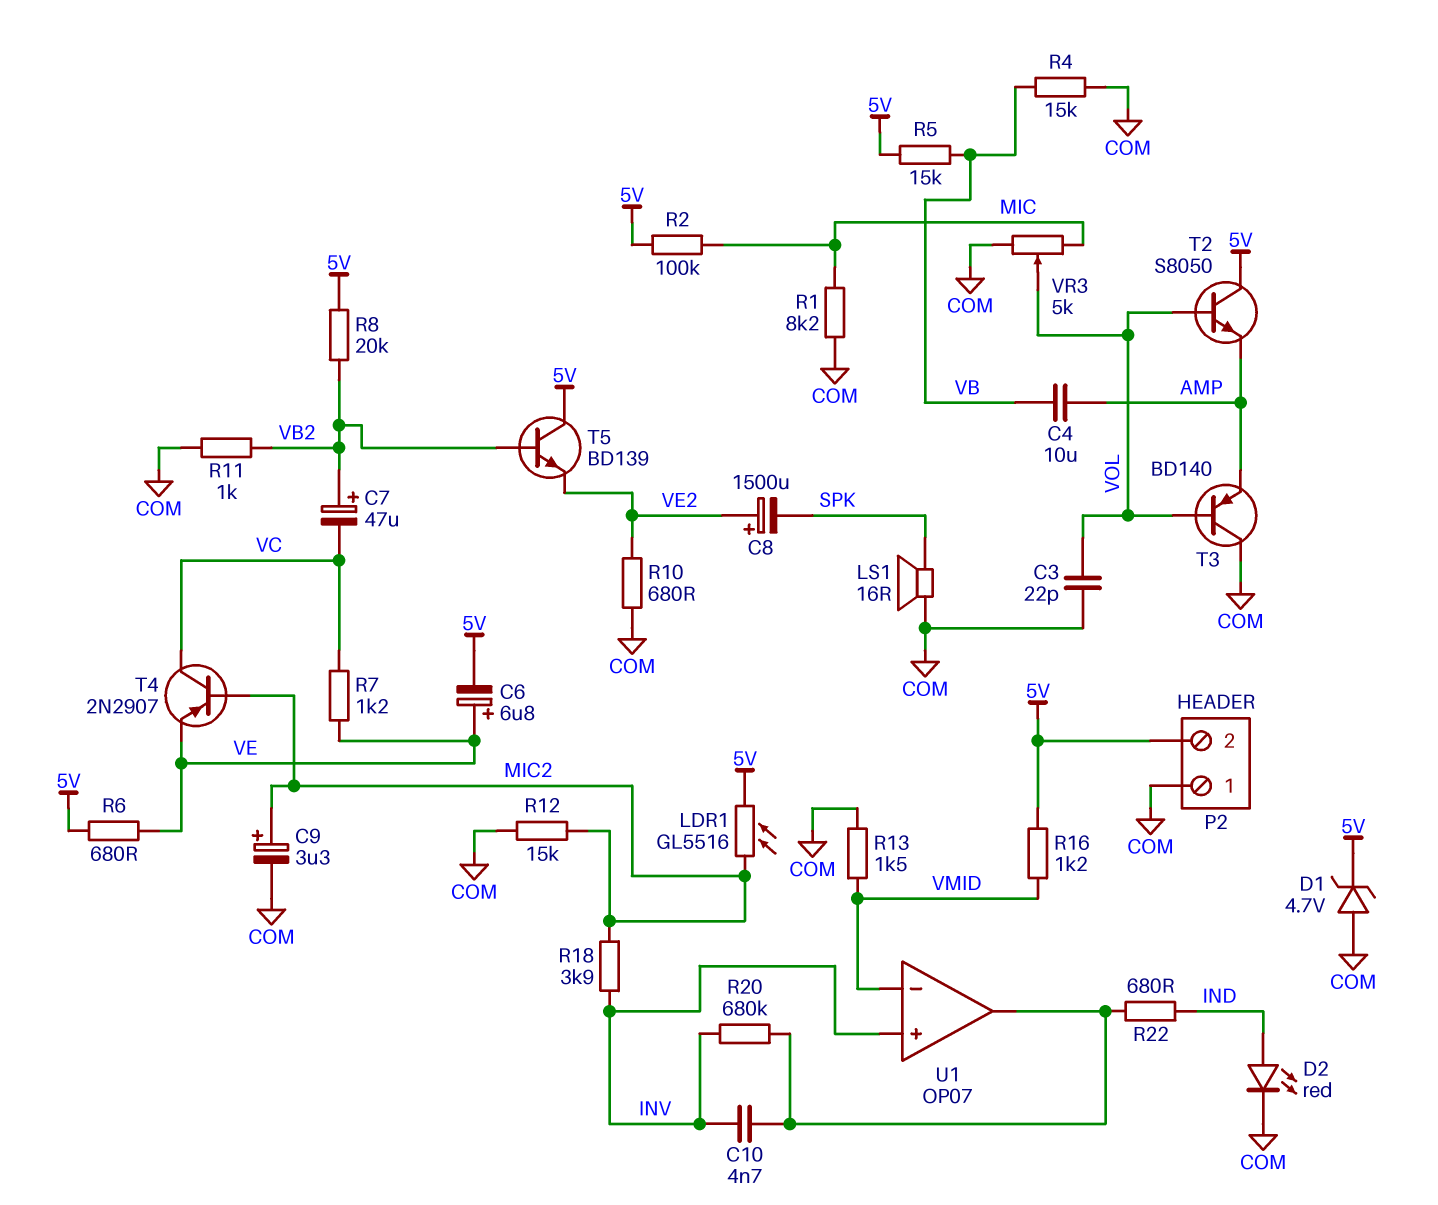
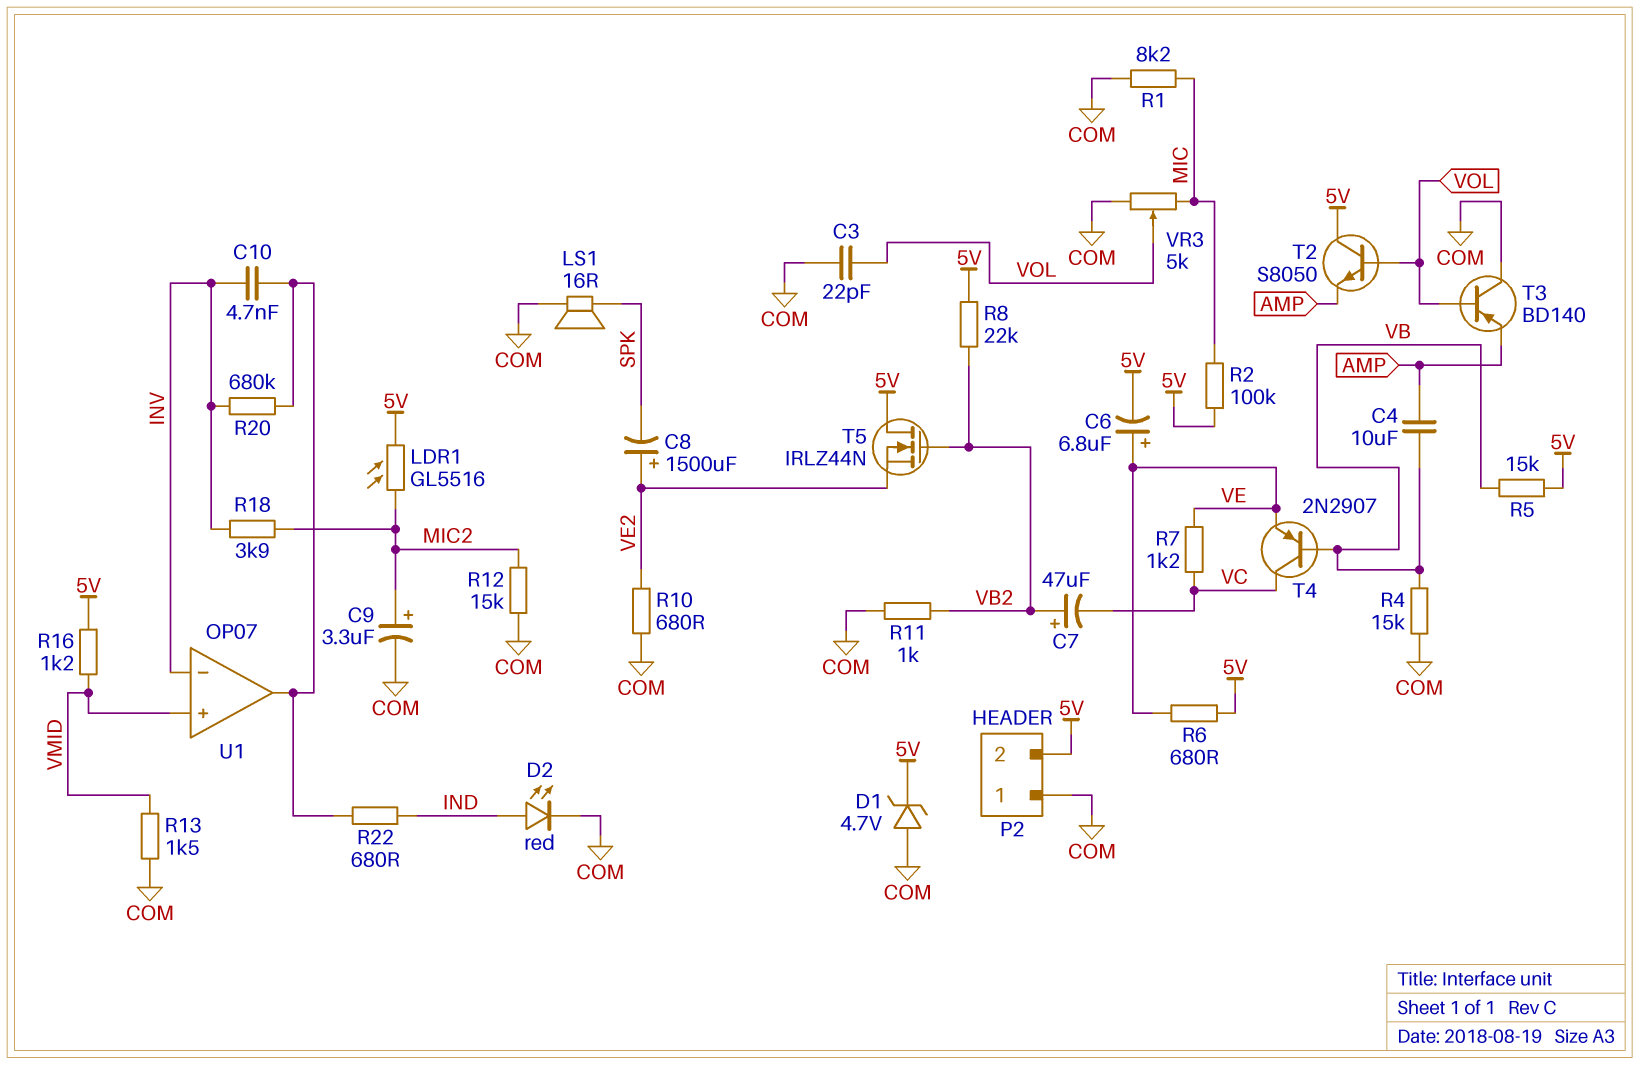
R8: 20k (5V, VB2) -> 22k (5V, VB2)
T4: PNP 2N2907 (B MIC2, C VC, E VE) -> PNP 2N2907 (B VB, C VC, E VE)
T5: NPN BD139 (B VB2, C 5V, E VE2) -> NMOS IRLZ44N (G VB2, D 5V, S VE2)
U1 pin in+: INV -> VMID
U1 pin in-: VMID -> INV

